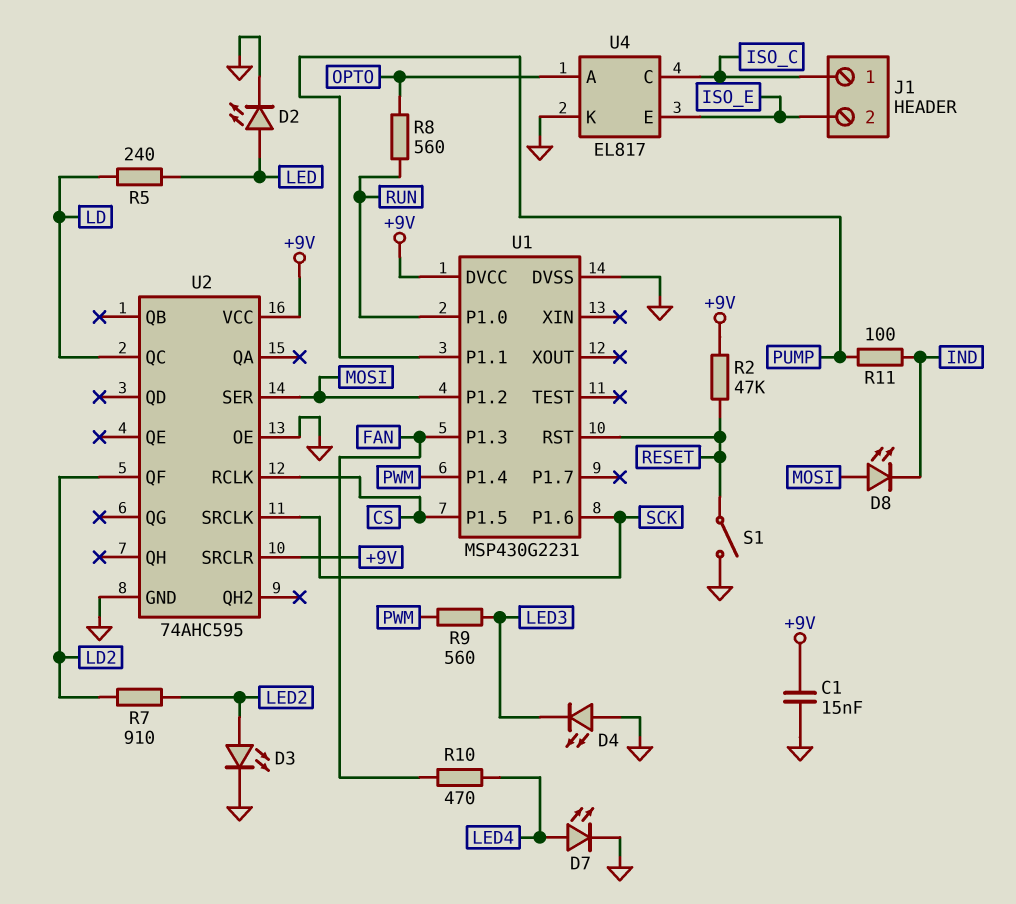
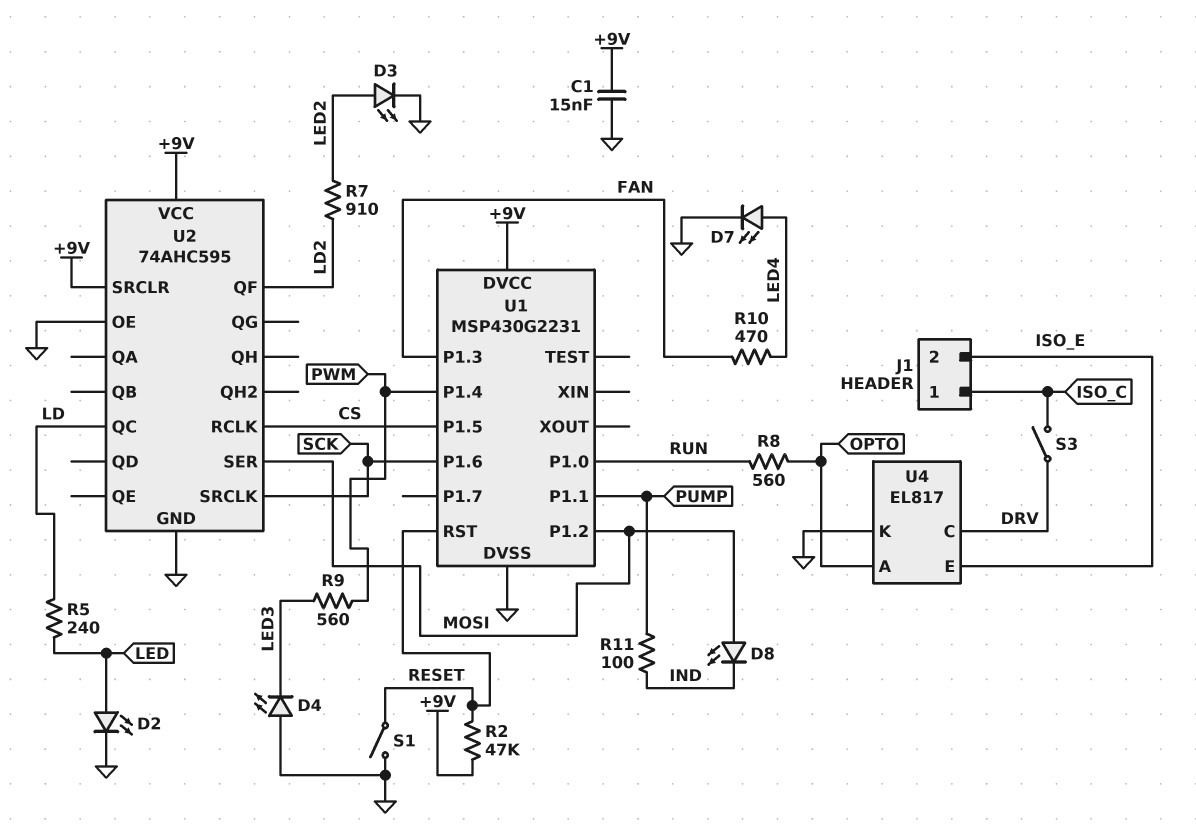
S3: none -> switch (DRV, ISO_C)
U4 pin C: ISO_C -> DRV

